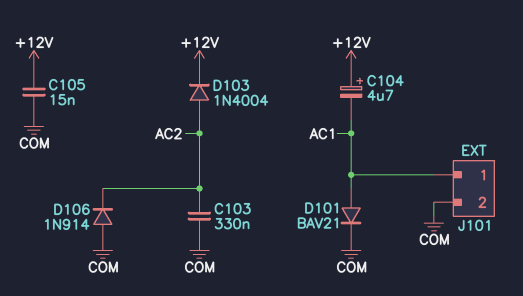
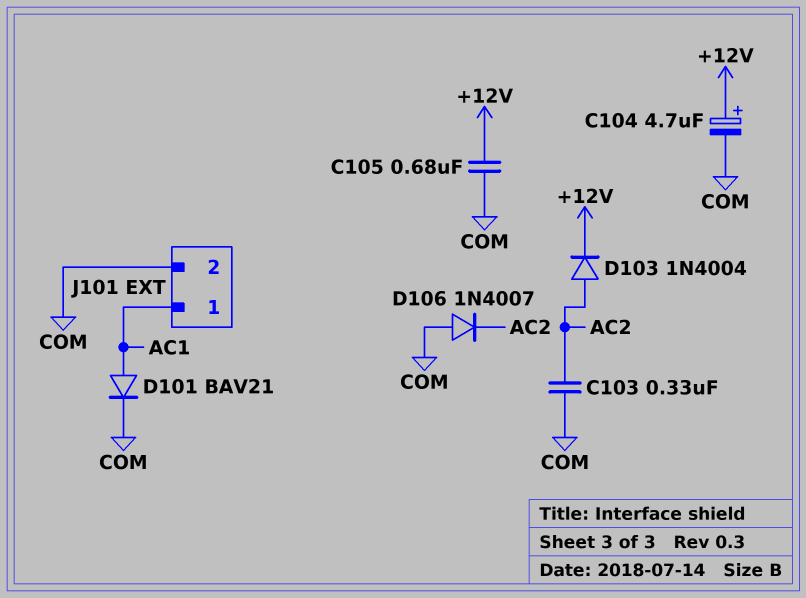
C104: 4.7uF (plus +12V, minus AC1) -> 4.7uF (plus +12V, minus COM)
C105: 15nF (+12V, COM) -> 680nF (+12V, COM)
D106: diode 1N914 (A COM, K AC2) -> diode 1N4007 (A COM, K AC2)

